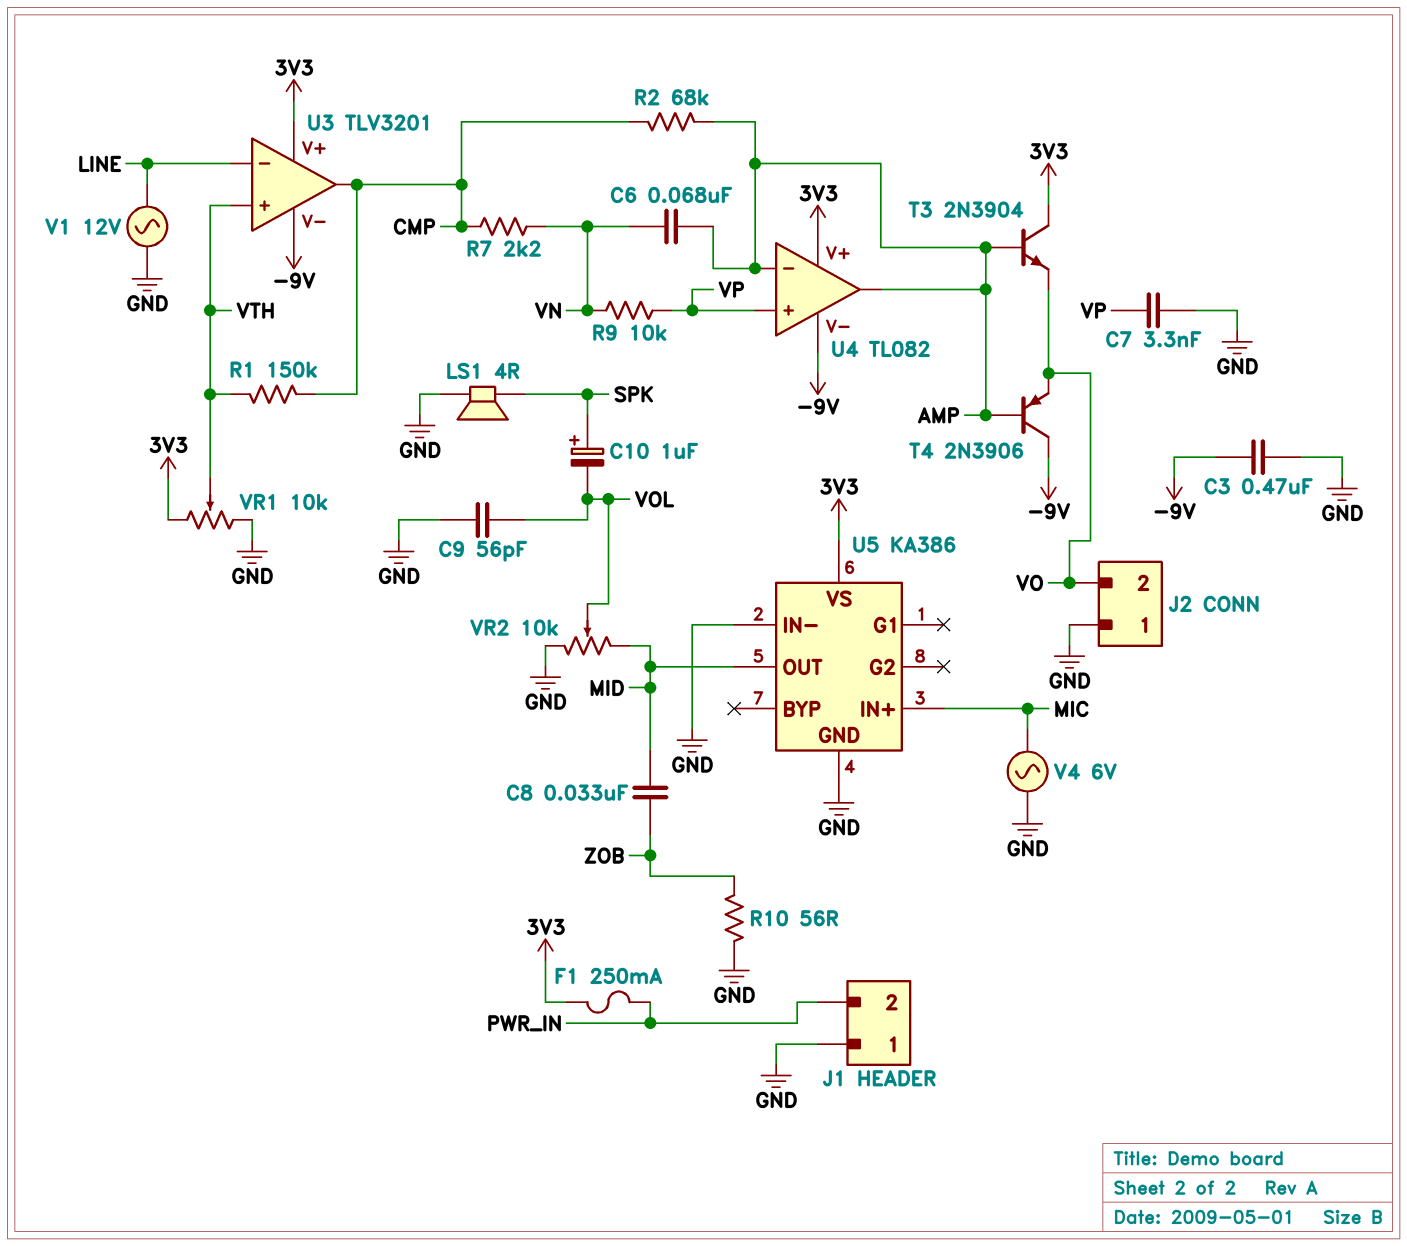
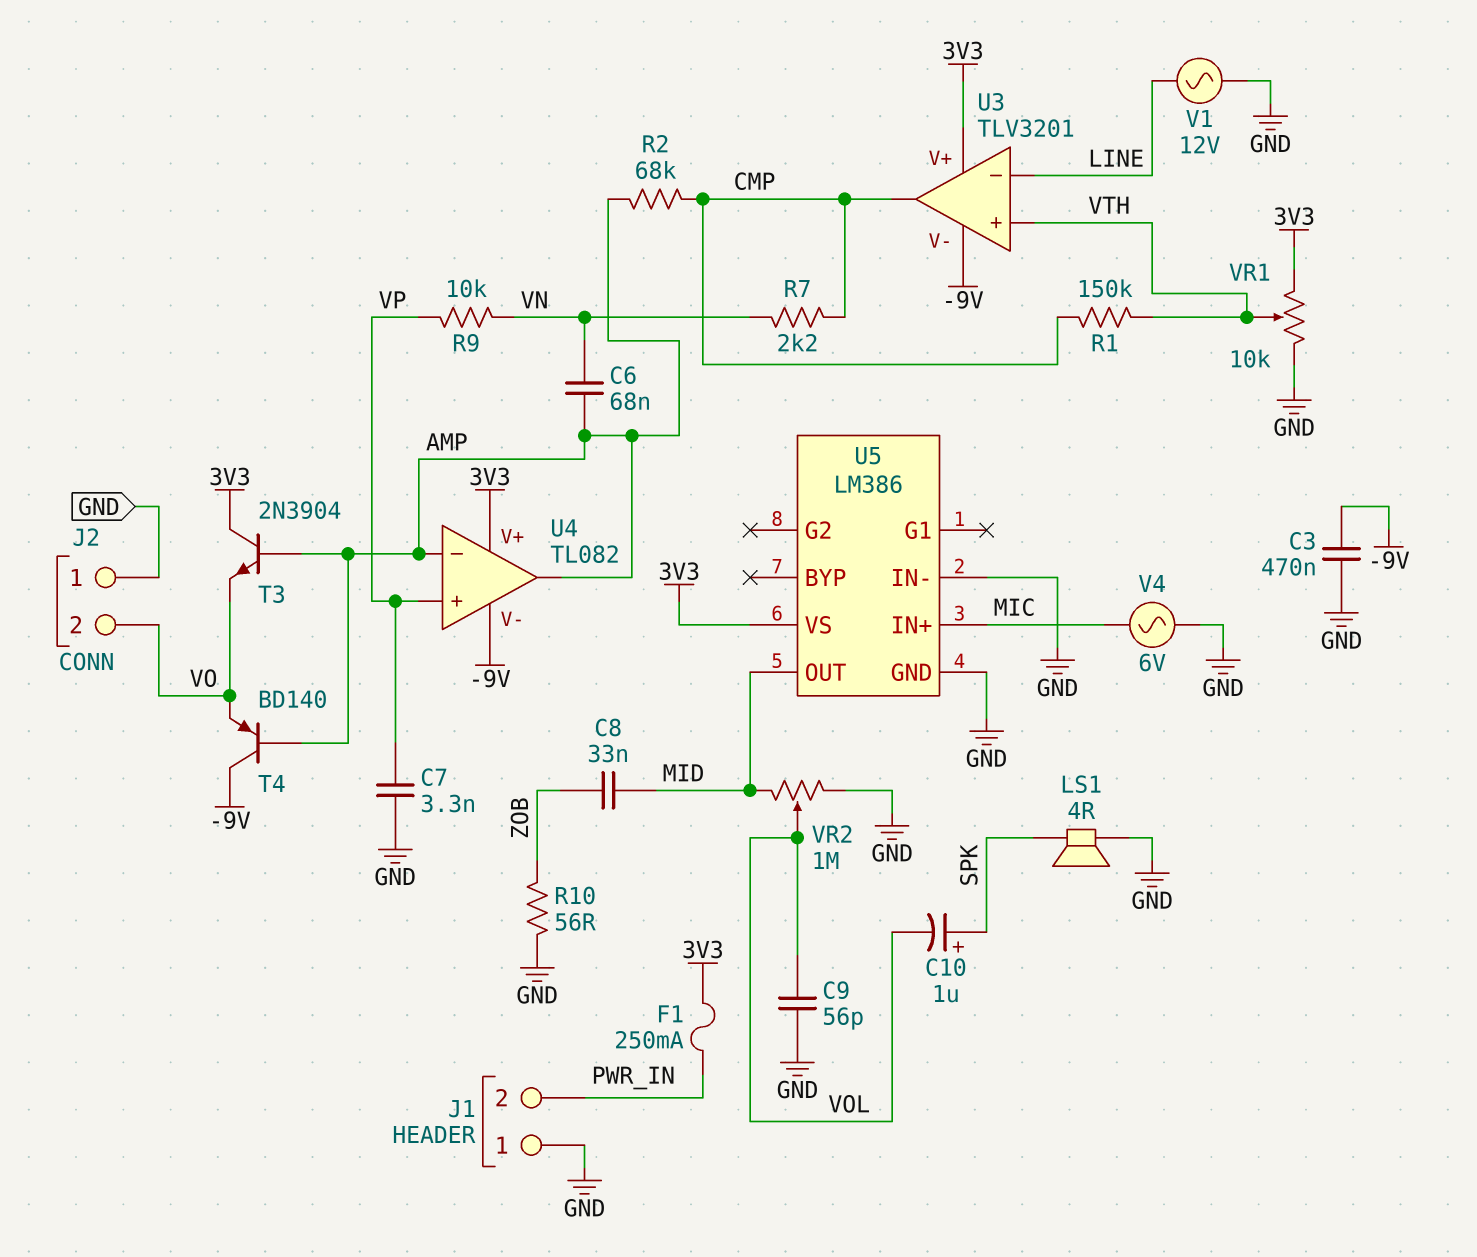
T4: PNP 2N3906 (B AMP, C -9V, E VO) -> PNP BD140 (B AMP, C -9V, E VO)
U5: KA386 -> LM386
VR2: 10k (GND, MID, wiper VOL) -> 1M (GND, MID, wiper VOL)

